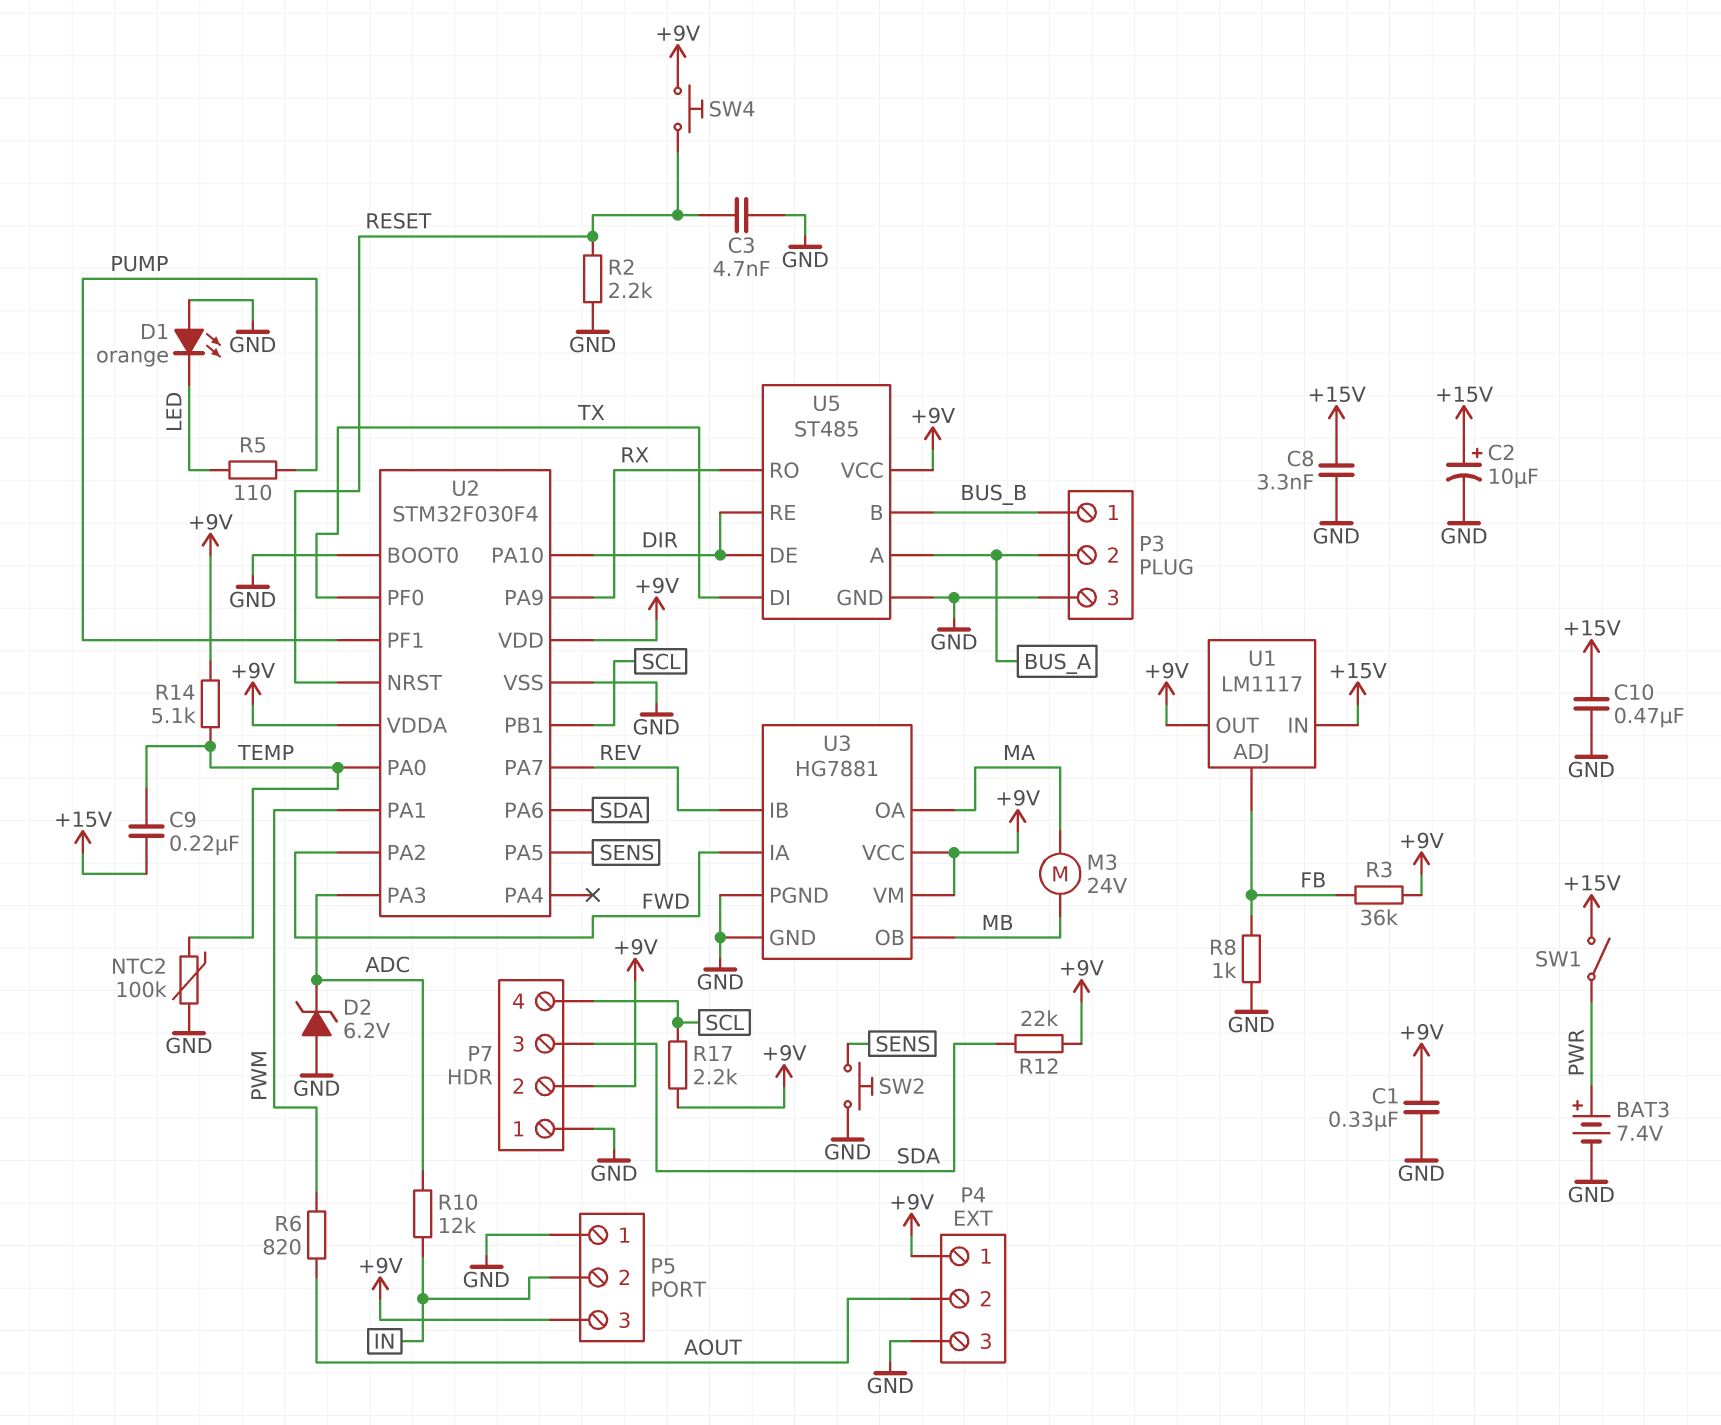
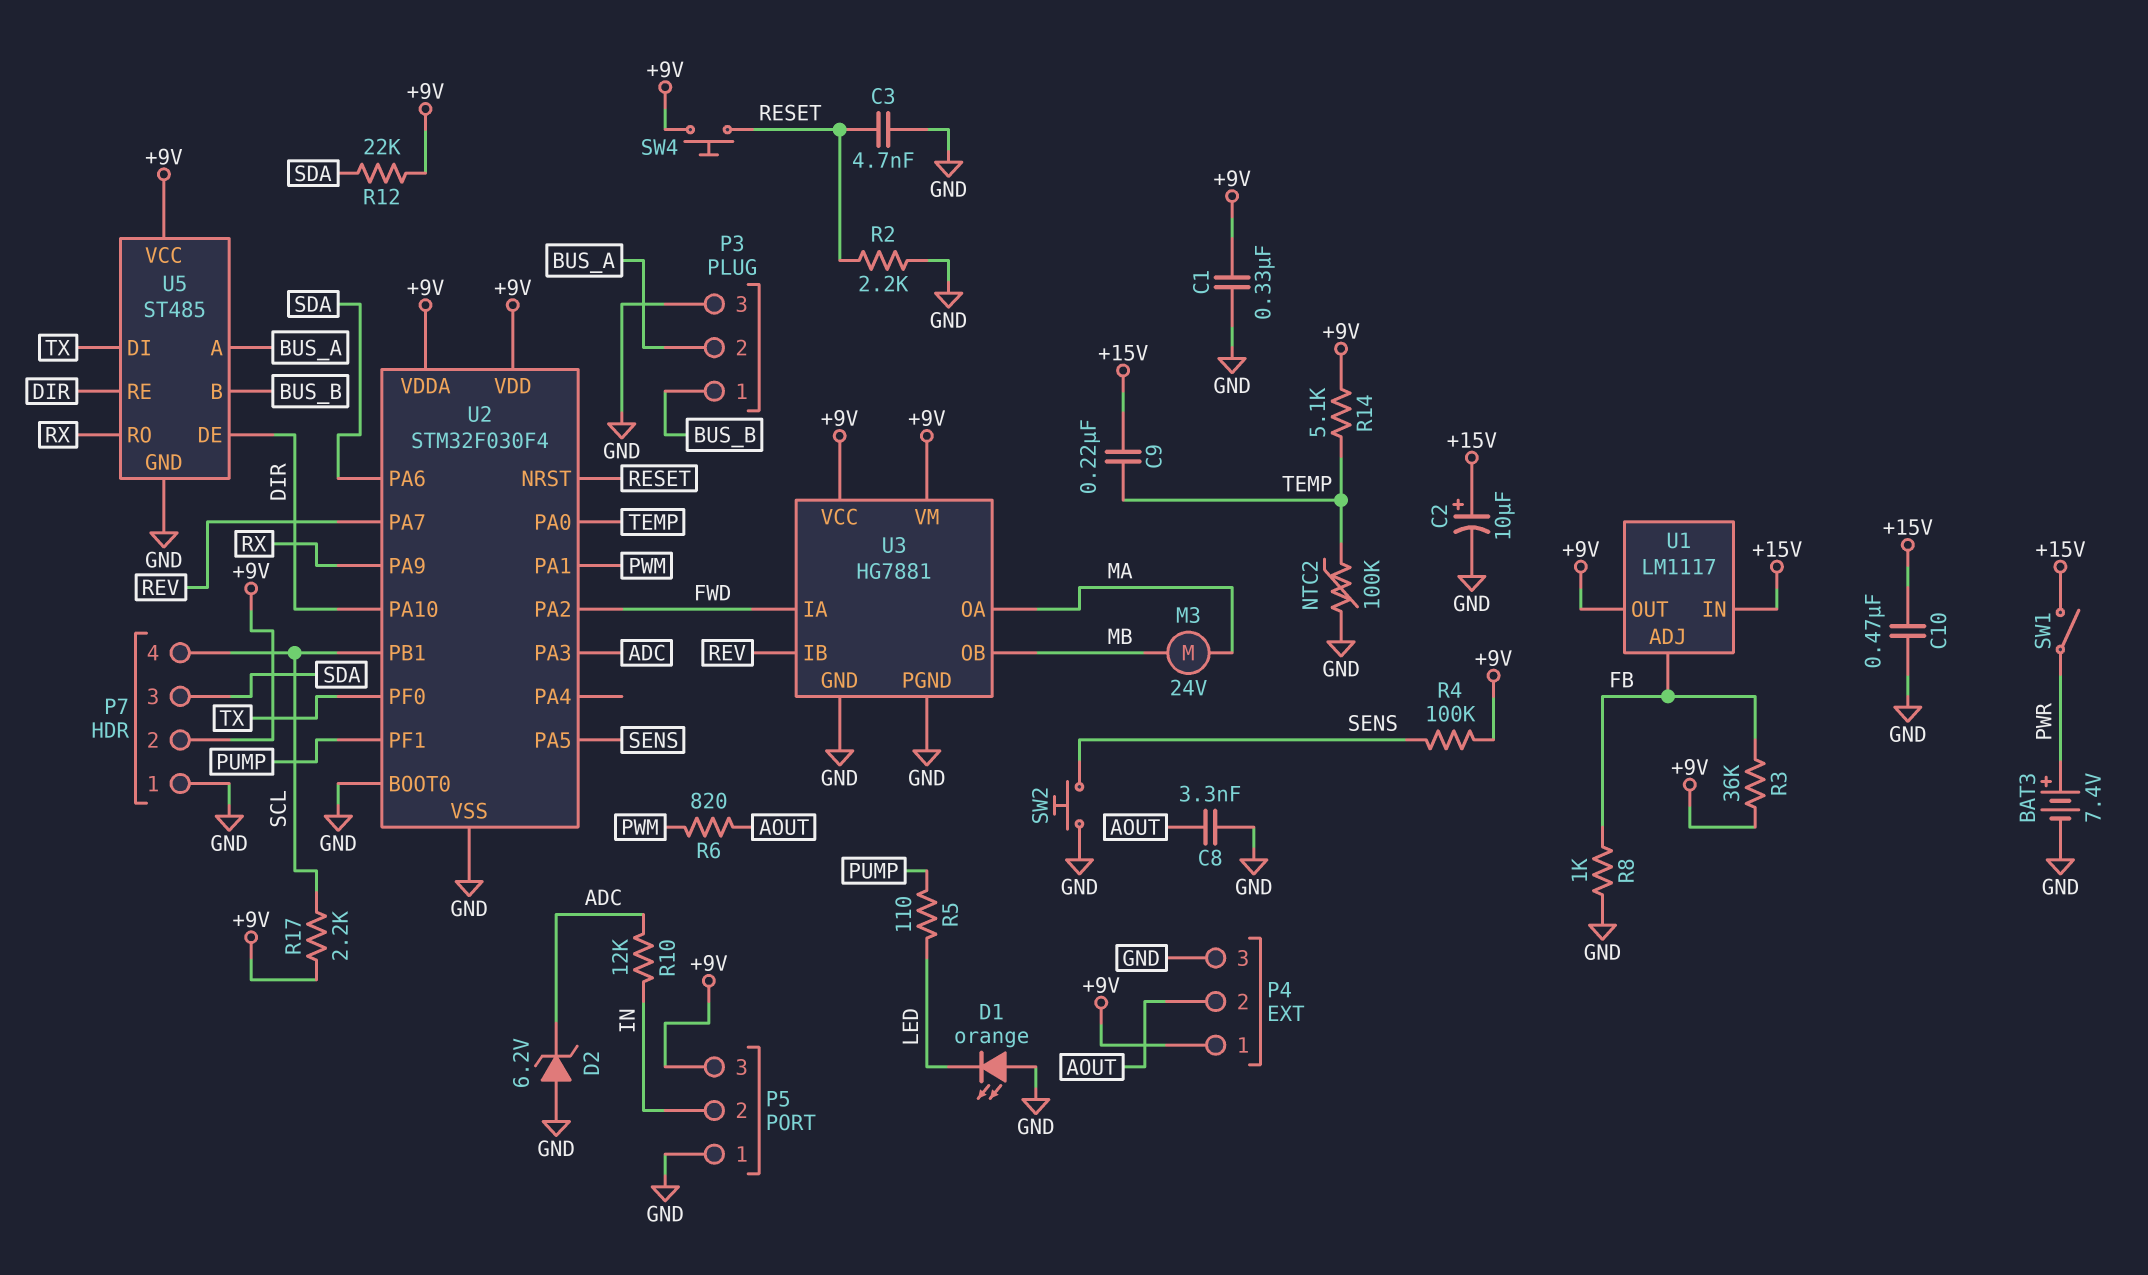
C8: 3.3nF (+15V, GND) -> 3.3nF (AOUT, GND)
R4: none -> 100k (+9V, SENS)

